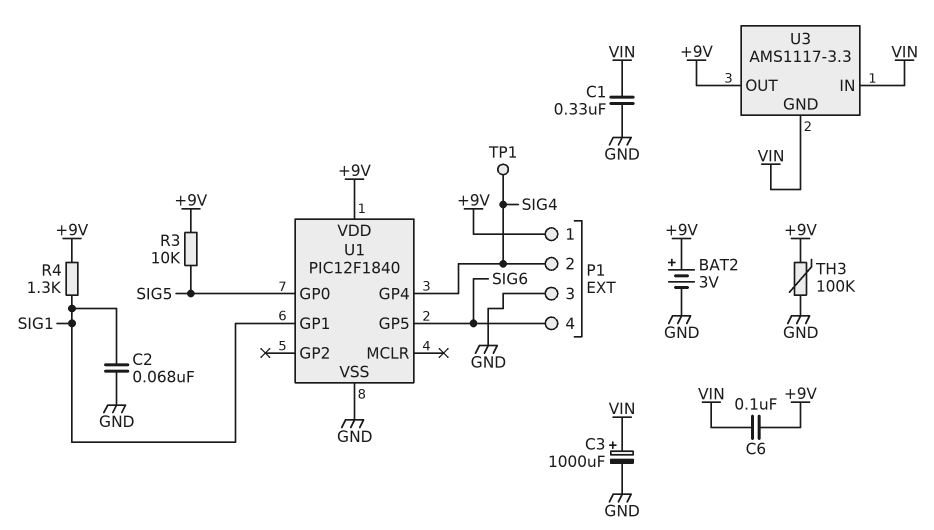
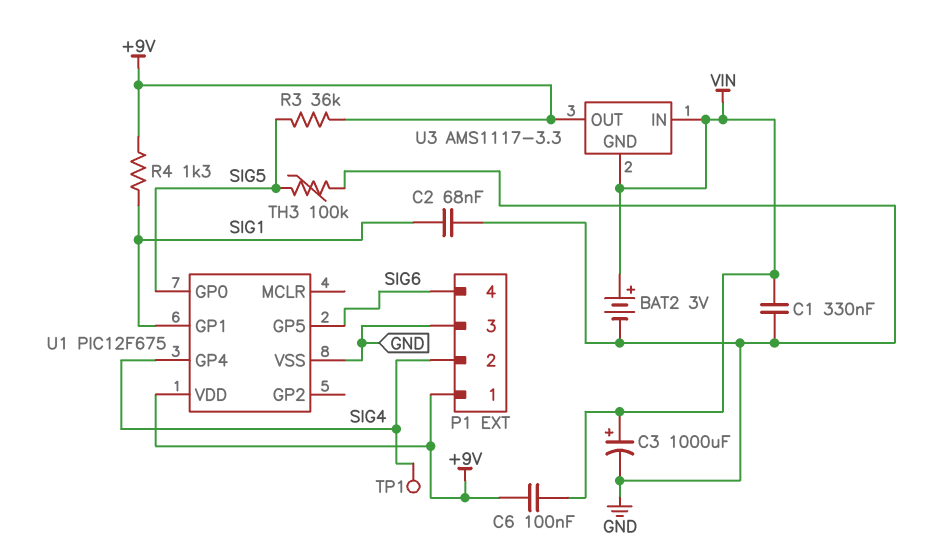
BAT2: 3V (plus +9V, minus GND) -> 3V (plus VIN, minus GND)
R3: 10k (+9V, SIG5) -> 36k (+9V, SIG5)
TH3: 100k (+9V, GND) -> 100k (GND, SIG5)
U1: PIC12F1840 -> PIC12F675

